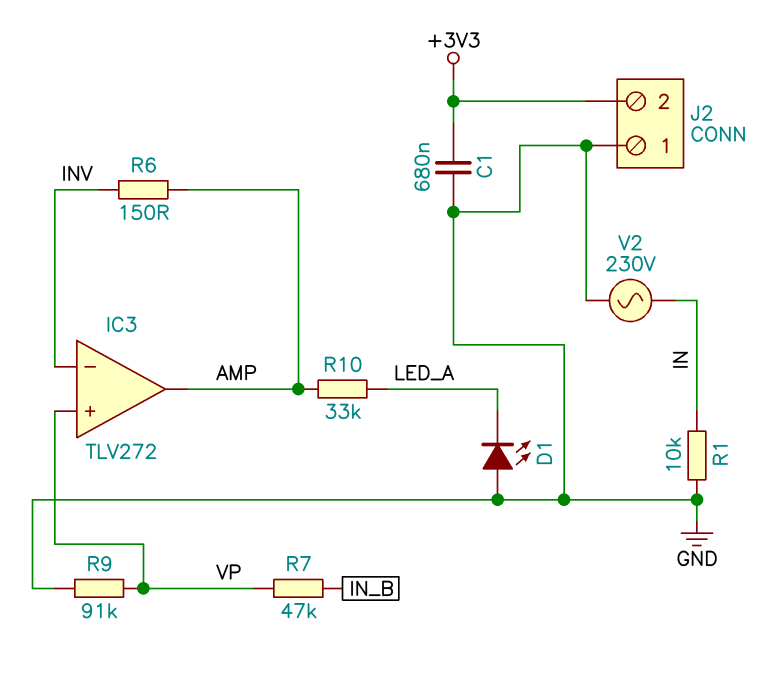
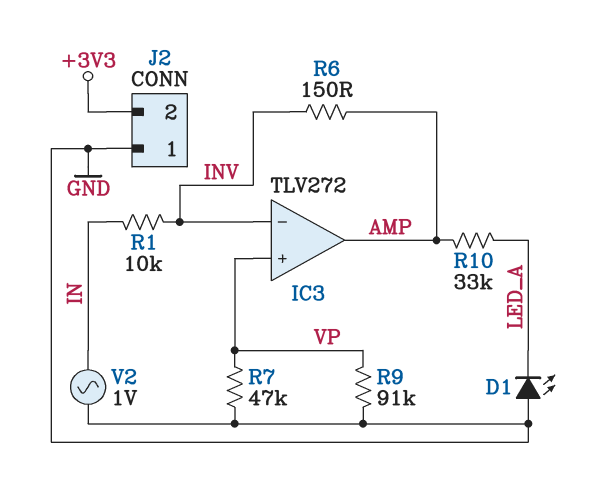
C1: 680nF (+3V3, GND) -> none
R1: 10k (GND, IN) -> 10k (IN, INV)
R7: 47k (IN_B, VP) -> 47k (GND, VP)
V2: AC 230V (GND, IN) -> AC 1V (GND, IN)

